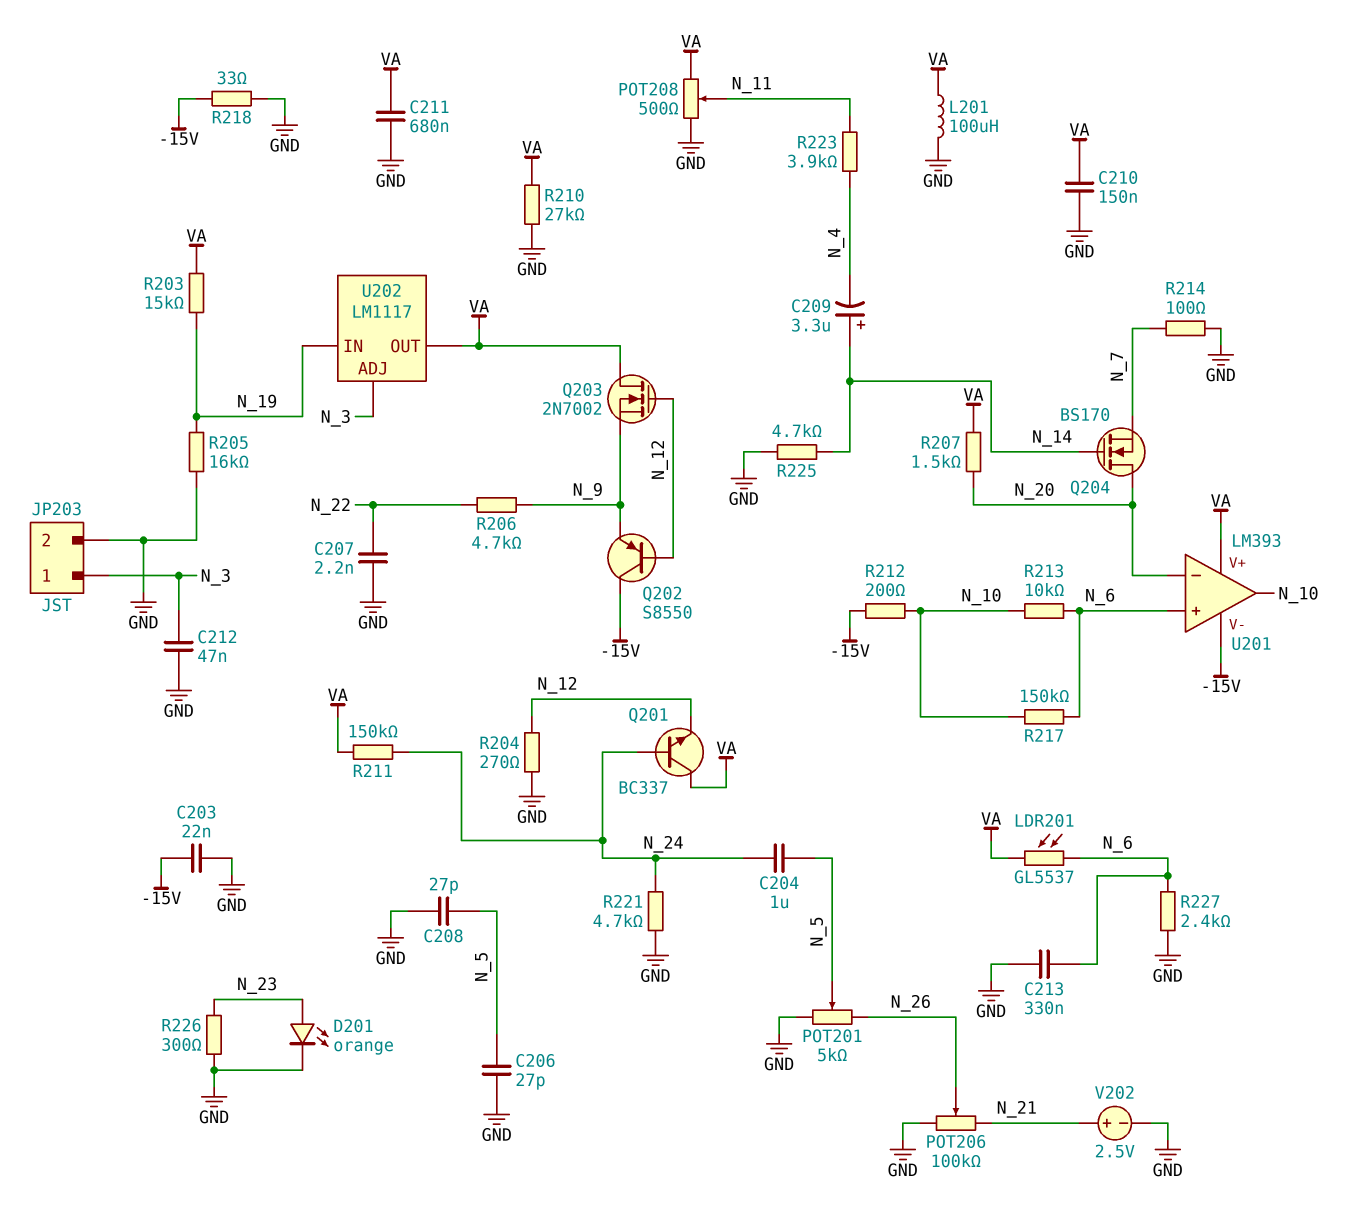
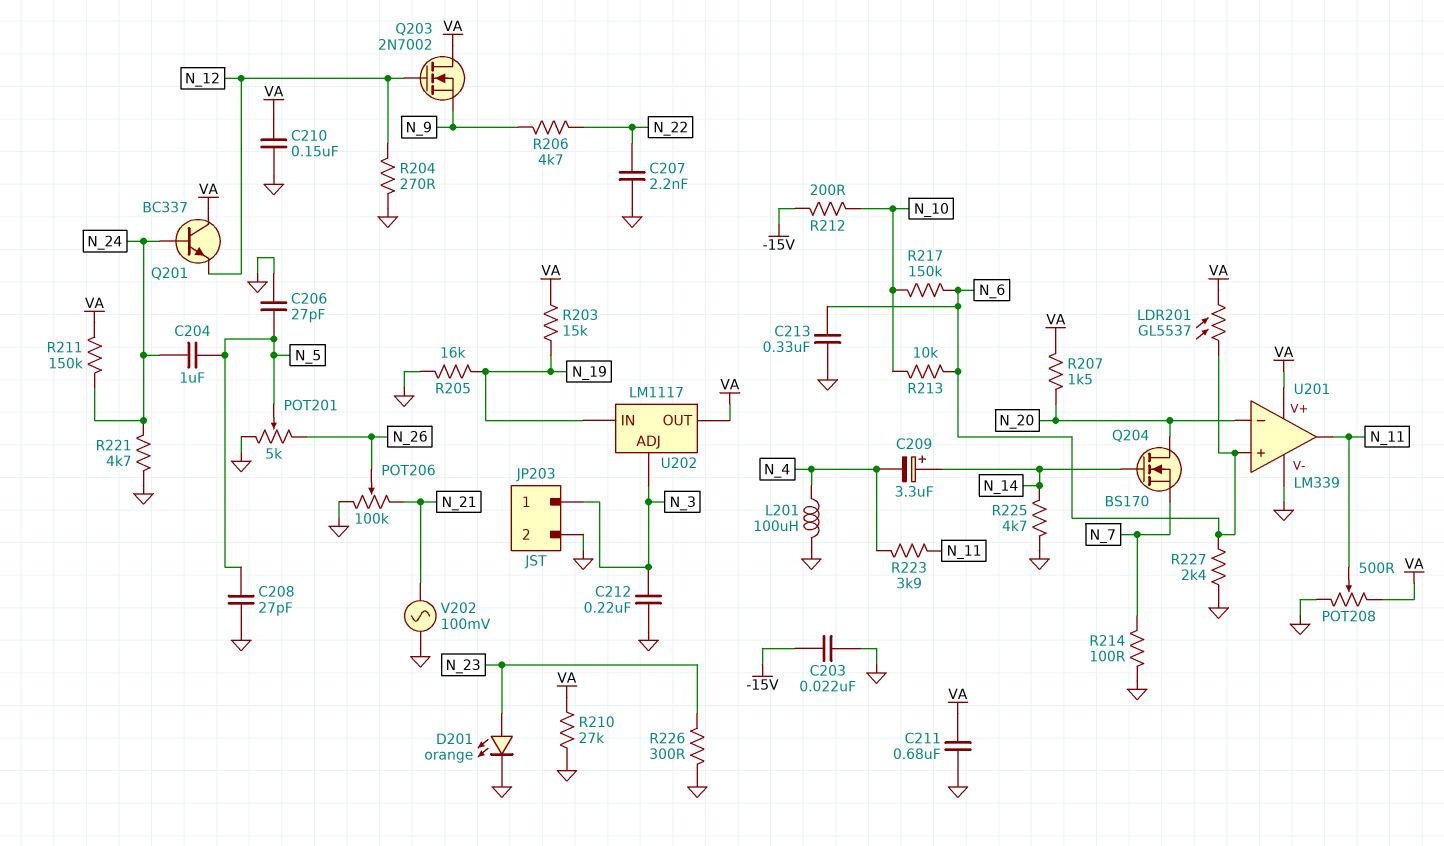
C212: 47nF (GND, N_3) -> 220nF (GND, N_3)
L201: 100uH (GND, VA) -> 100uH (GND, N_4)
Q202: PNP S8550 (B N_12, C -15V, E N_9) -> none
R218: 33 (-15V, GND) -> none
U201: LM393 -> LM339
U201 pin V-: -15V -> GND
U201 pin out: N_10 -> N_11
V202: 2.5V (plus N_21, minus GND) -> AC 100mV (GND, N_21)

